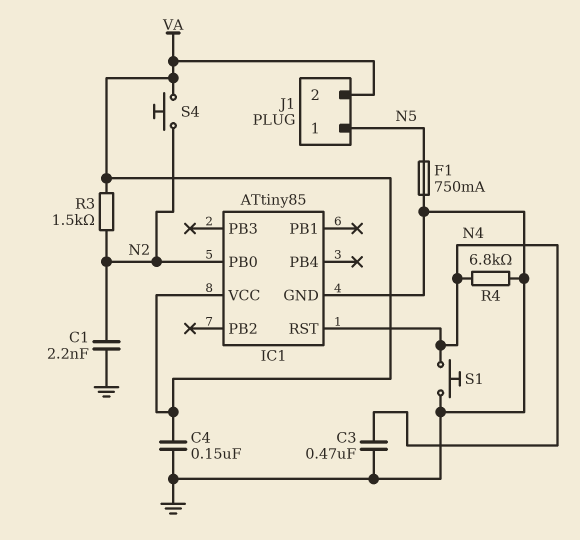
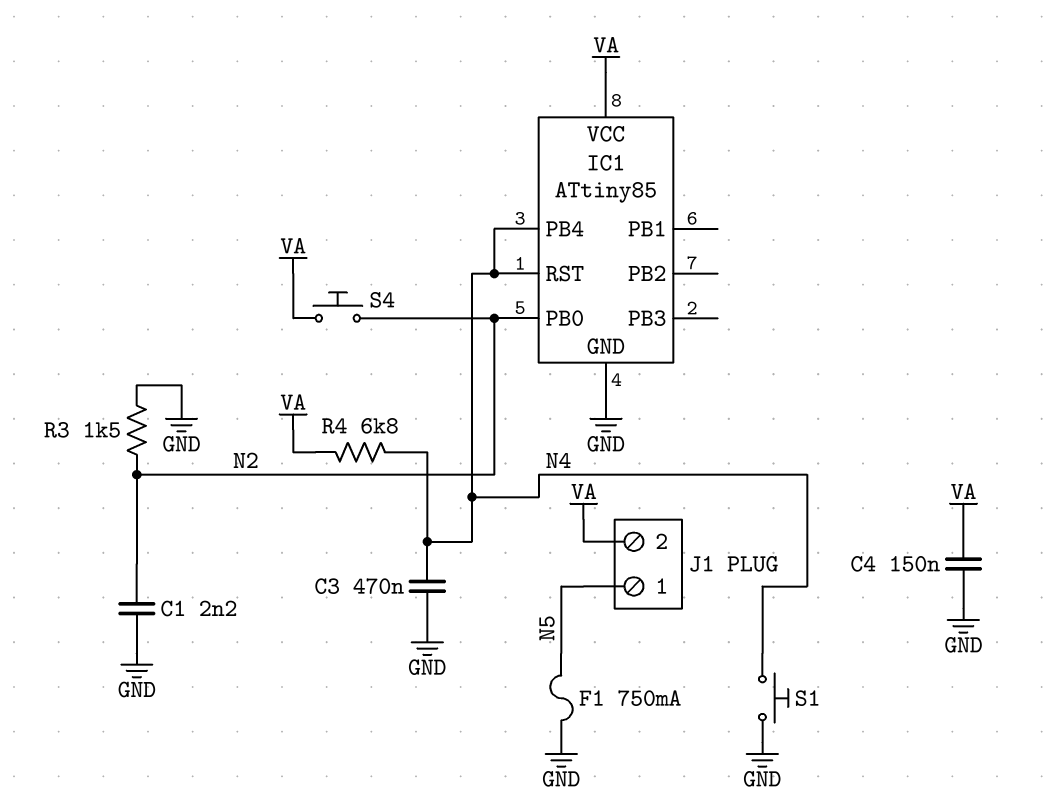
IC1 pin PB4: none -> N4
R3: 1.5k (N2, VA) -> 1.5k (GND, N2)
R4: 6.8k (GND, N4) -> 6.8k (N4, VA)

